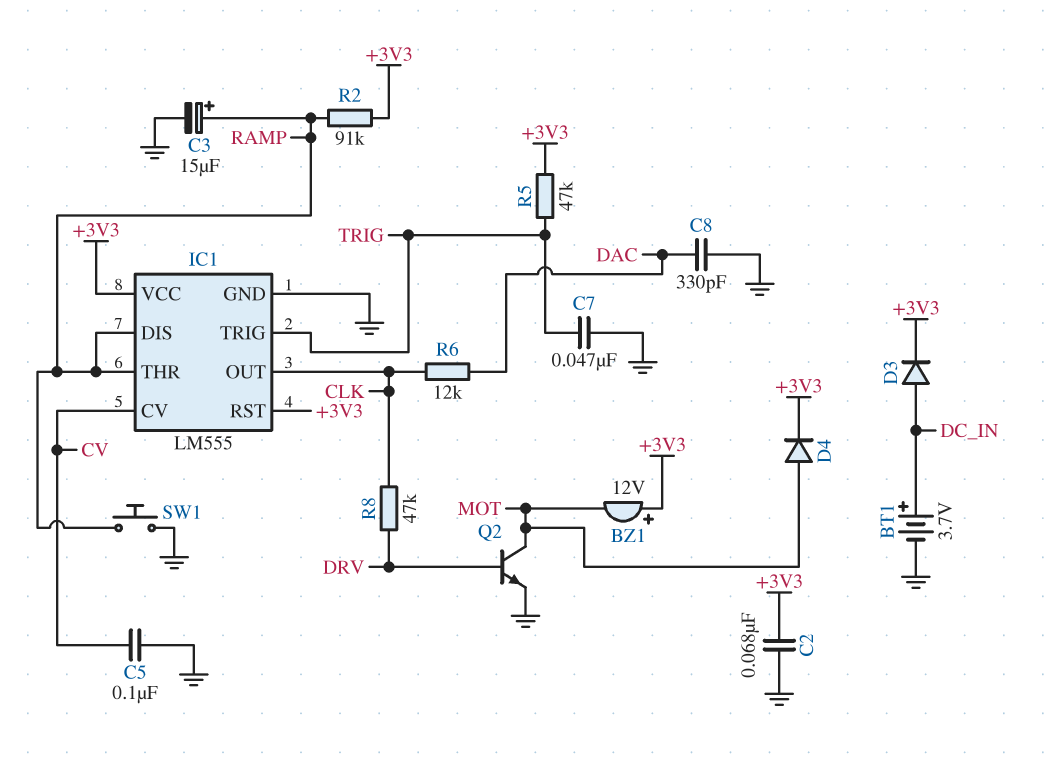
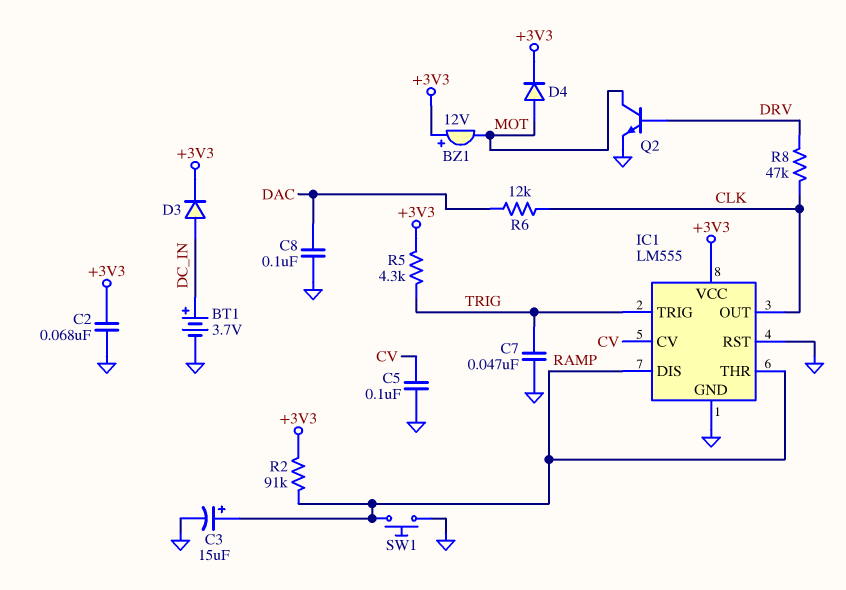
C8: 330pF (DAC, GND) -> 100nF (DAC, GND)
IC1 pin RST: +3V3 -> GND
R5: 47k (+3V3, TRIG) -> 4.3k (+3V3, TRIG)

